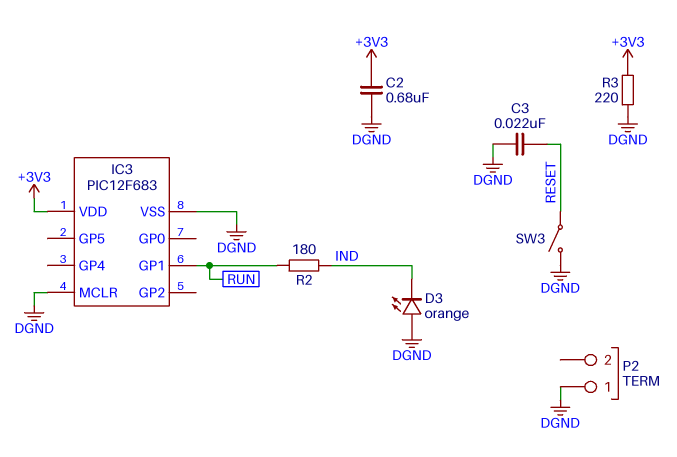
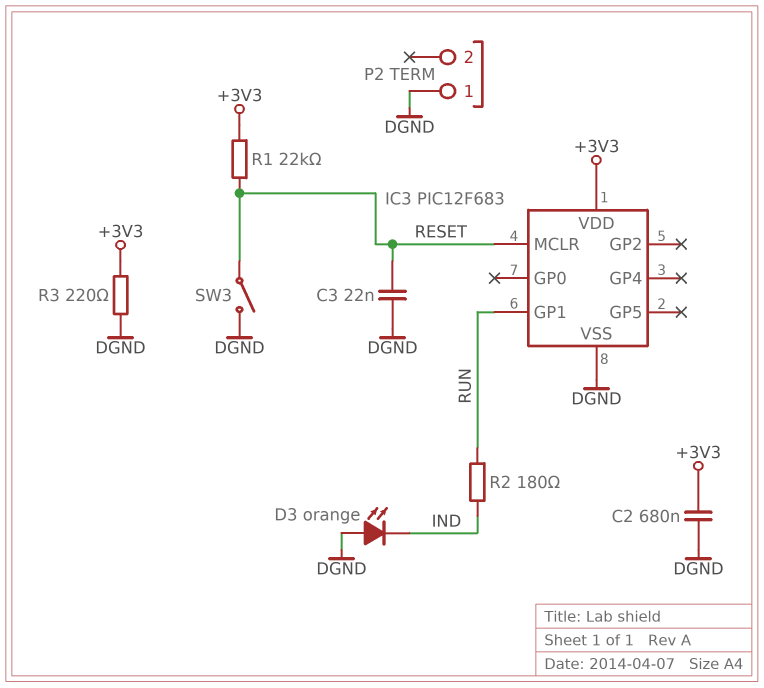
IC3 pin MCLR: DGND -> RESET
R1: none -> 22k (+3V3, RESET)

